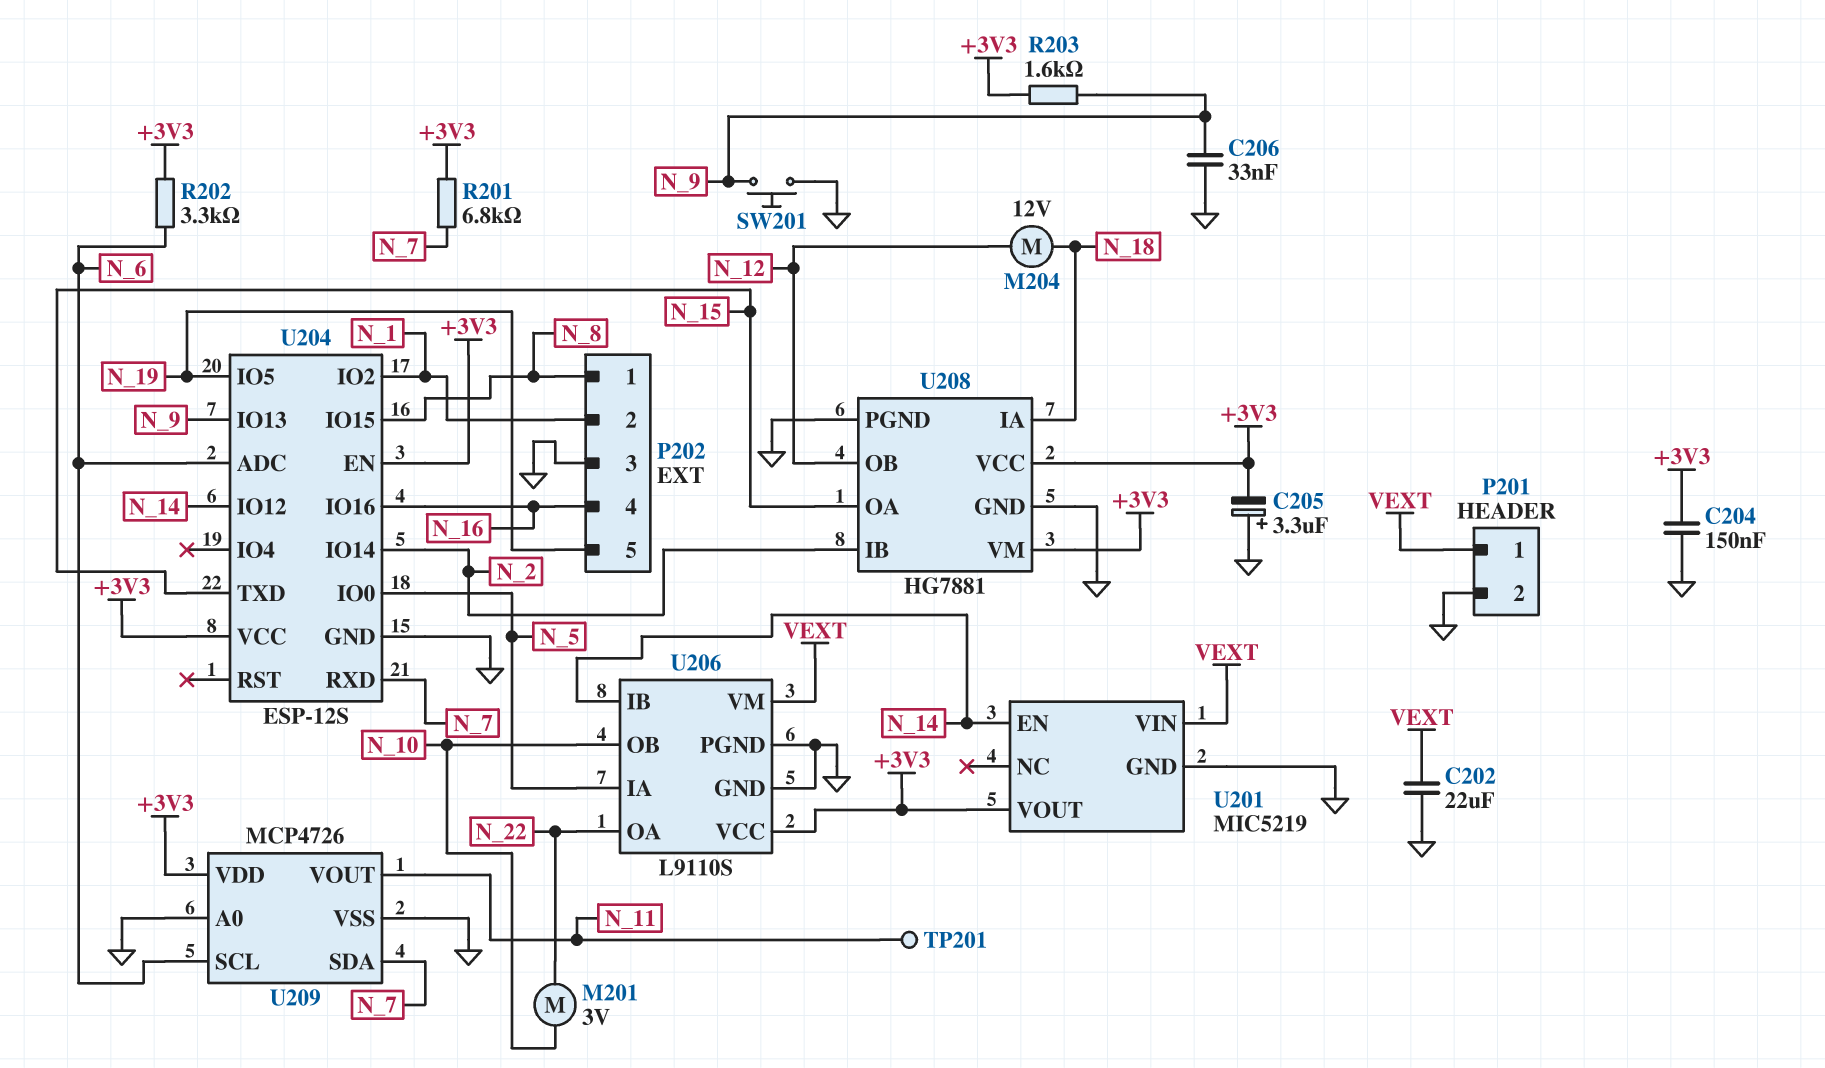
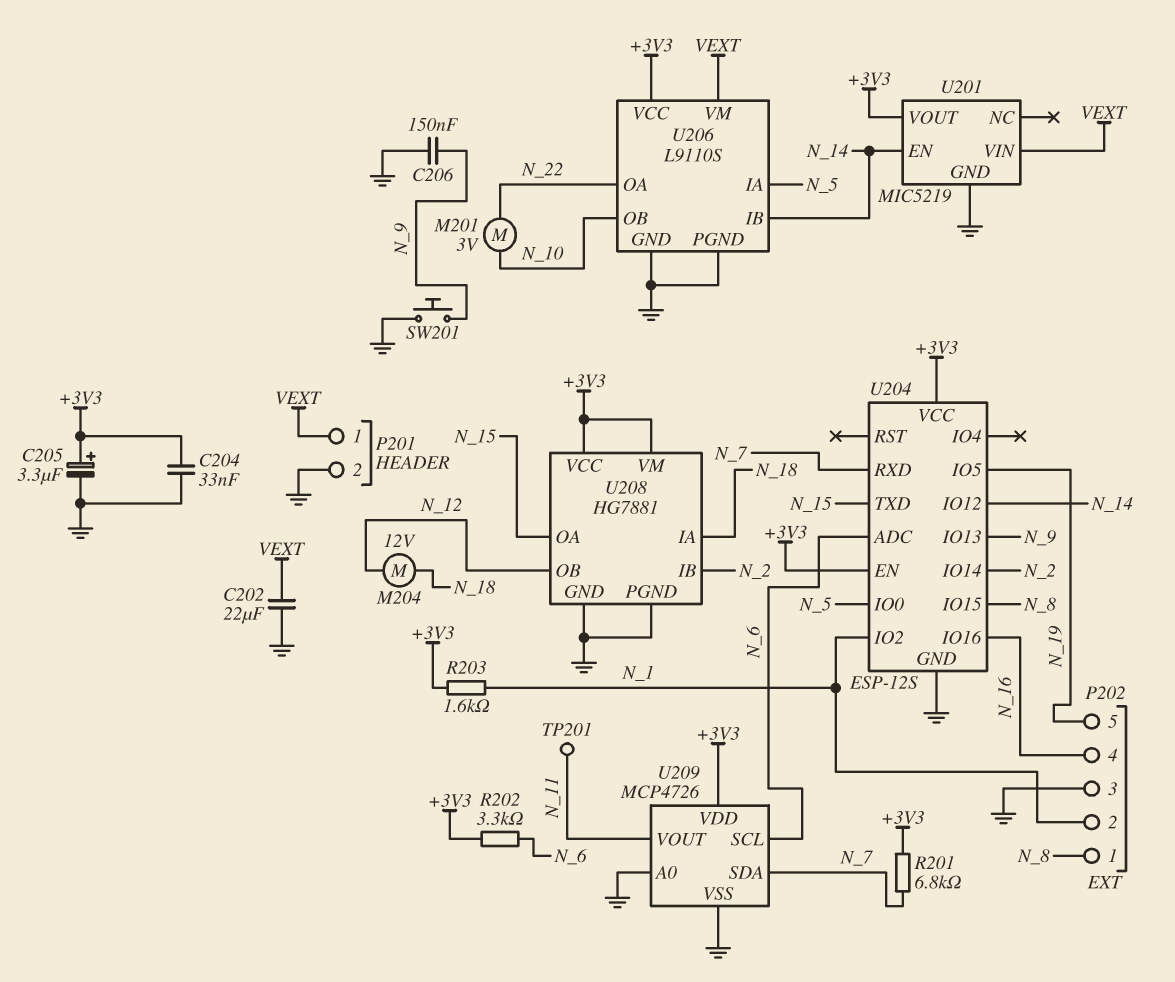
C204: 150nF (+3V3, GND) -> 33nF (+3V3, GND)
C205: 3.3uF (plus GND, minus +3V3) -> 3.3uF (plus +3V3, minus GND)
C206: 33nF (GND, N_9) -> 150nF (GND, N_9)
R203: 1.6k (+3V3, N_9) -> 1.6k (+3V3, N_1)

